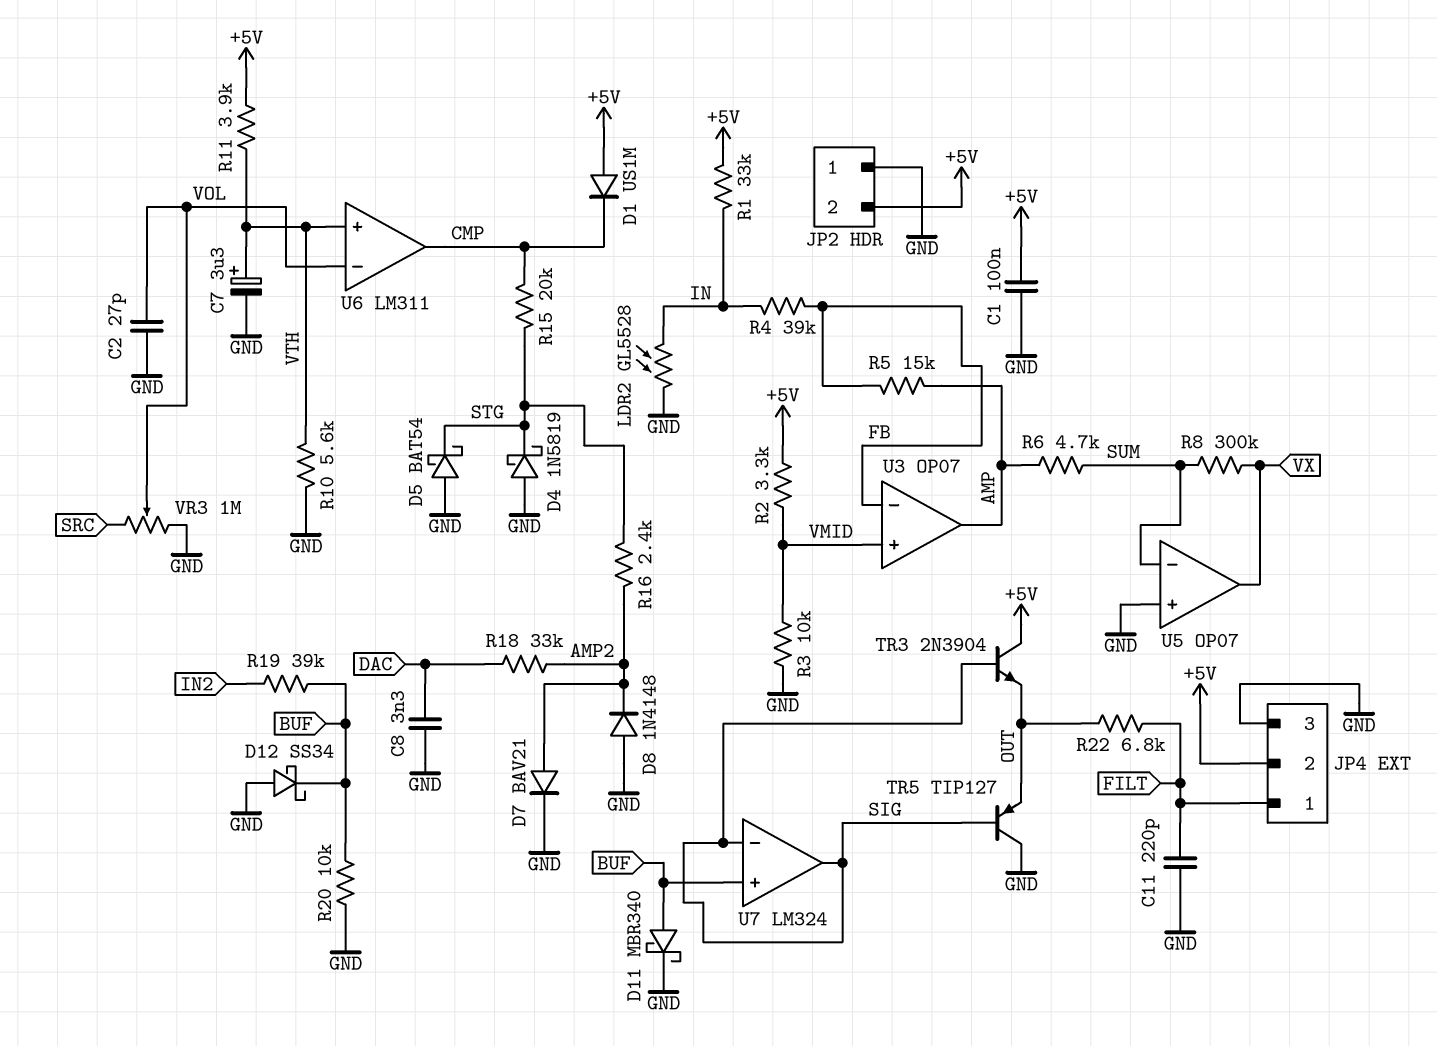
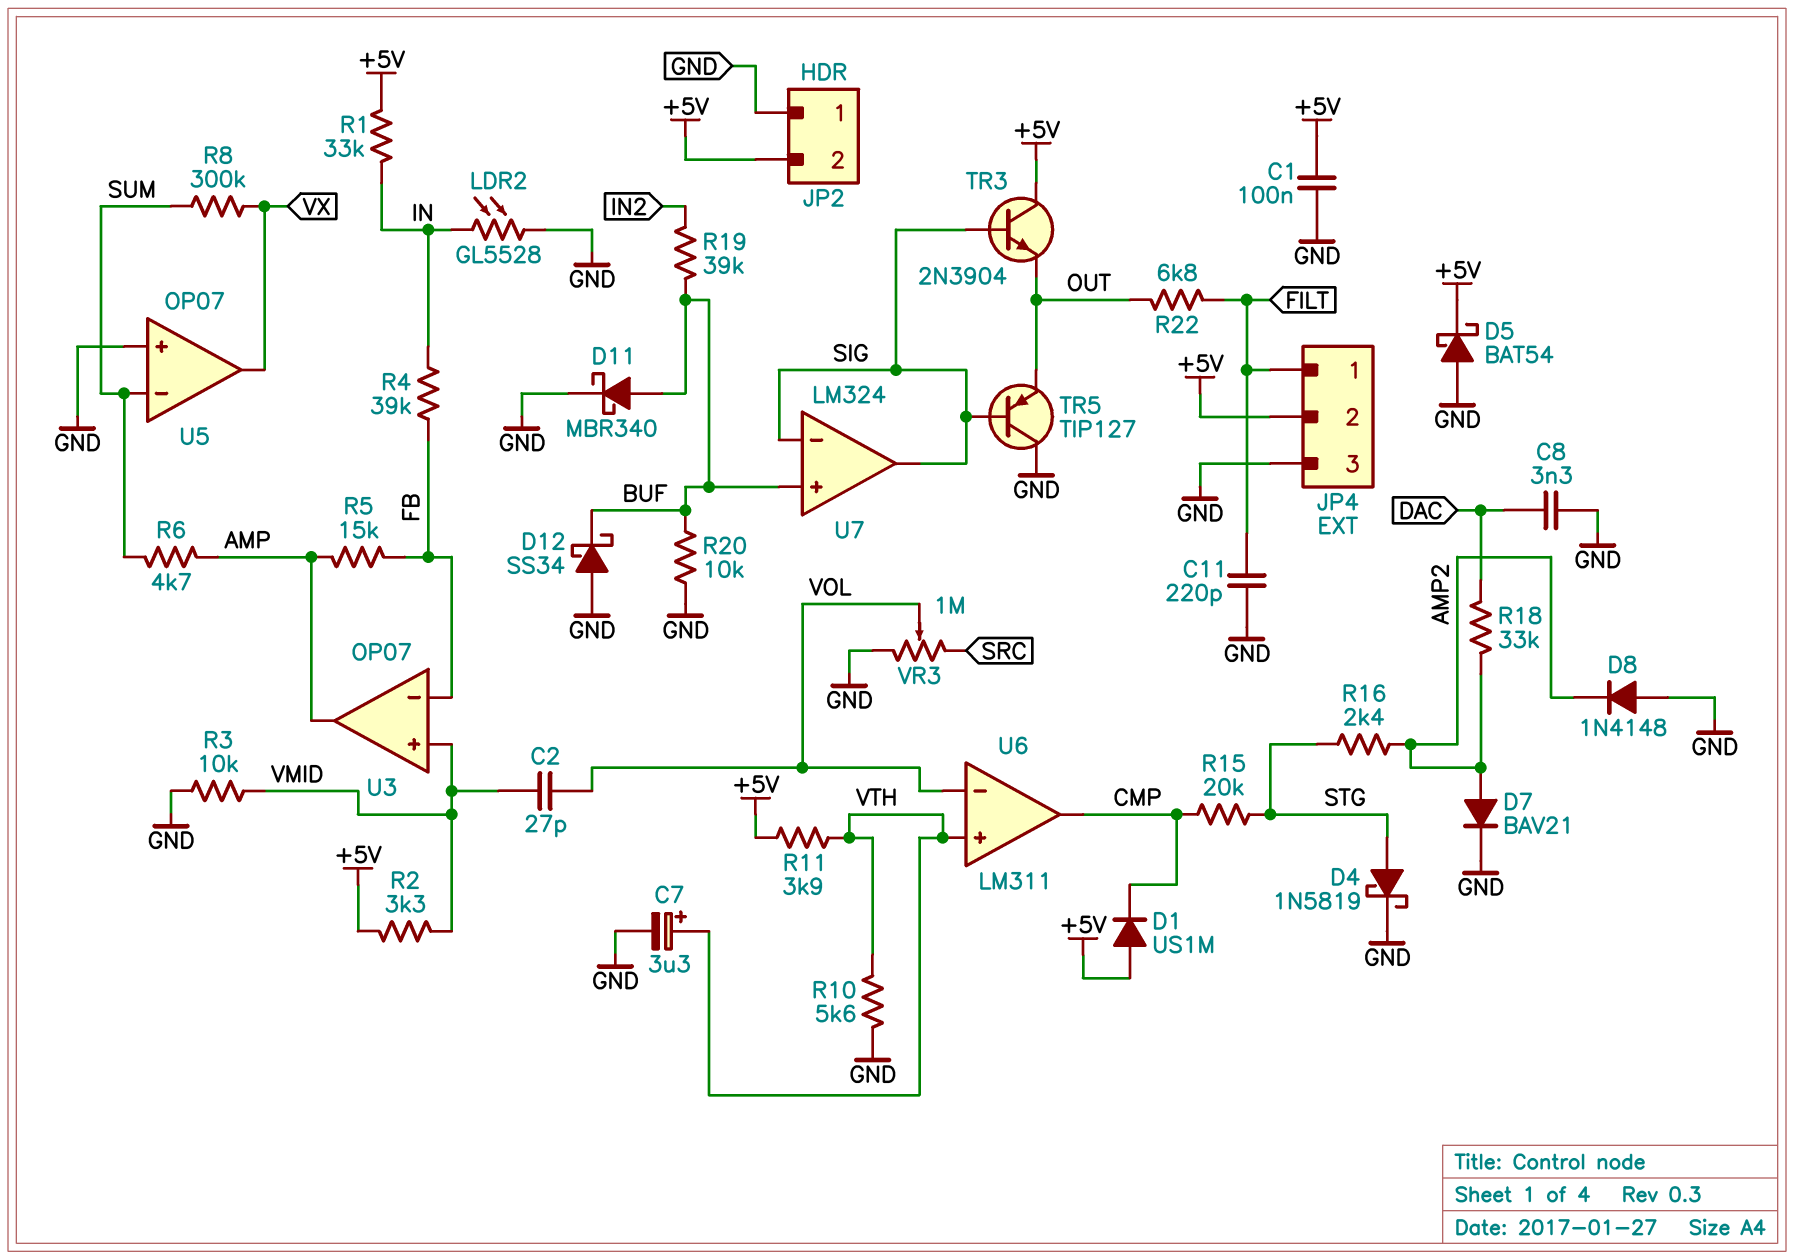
C2: 27pF (GND, VOL) -> 27pF (VMID, VOL)
D4: schottky 1N5819 (A GND, K STG) -> schottky 1N5819 (A STG, K GND)
D5: schottky BAT54 (A GND, K STG) -> schottky BAT54 (A GND, K +5V)

